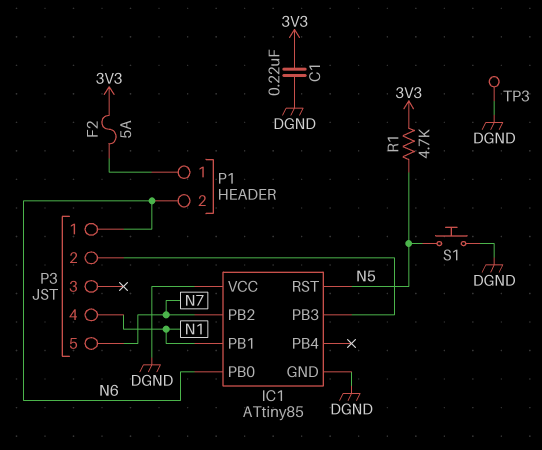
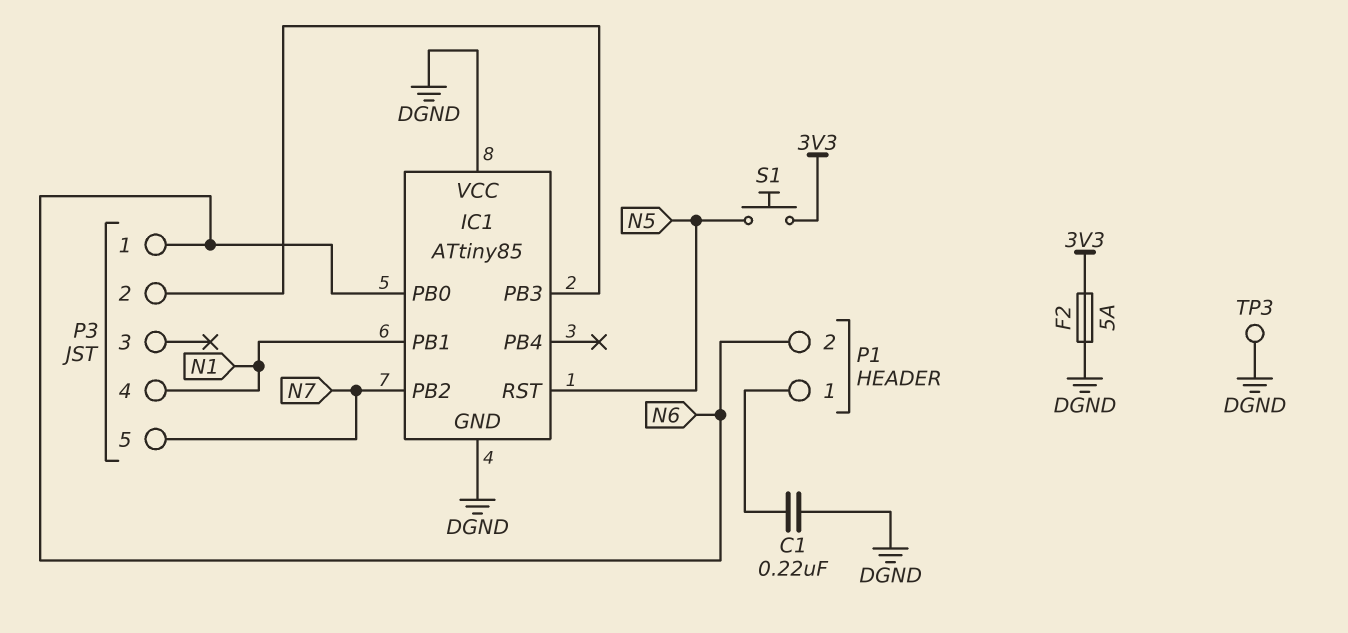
C1: 220nF (3V3, DGND) -> 220nF (DGND, P1/1)
F2: 5A (3V3, P1/1) -> 5A (3V3, DGND)
R1: 4.7k (3V3, N5) -> none
S1: button (DGND, N5) -> button (3V3, N5)

